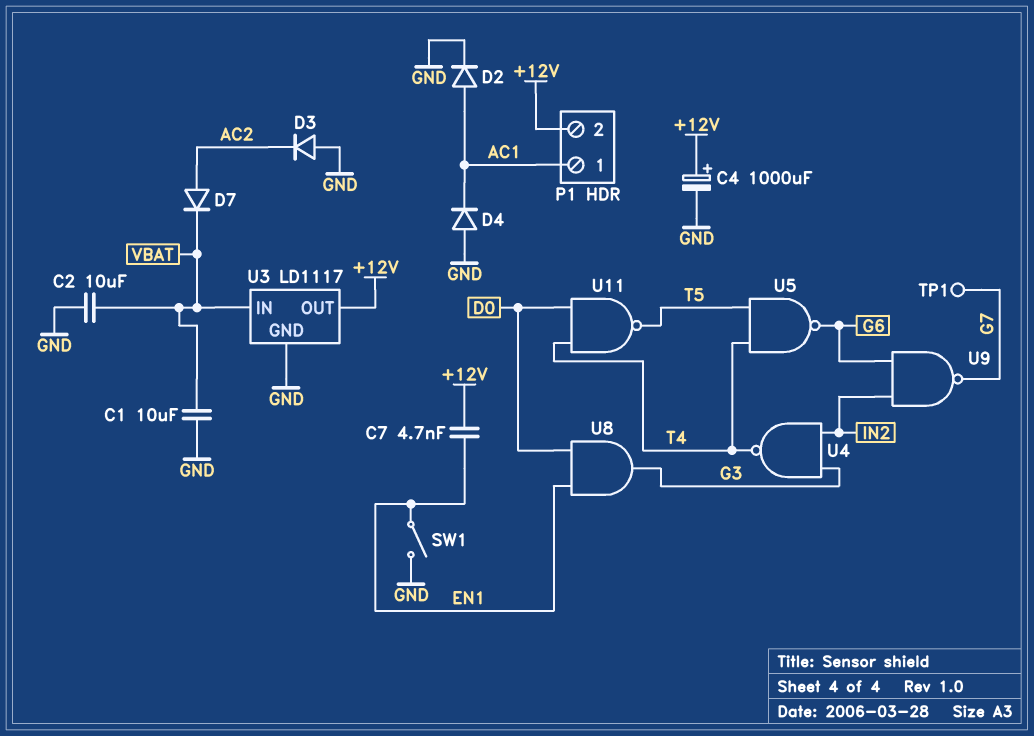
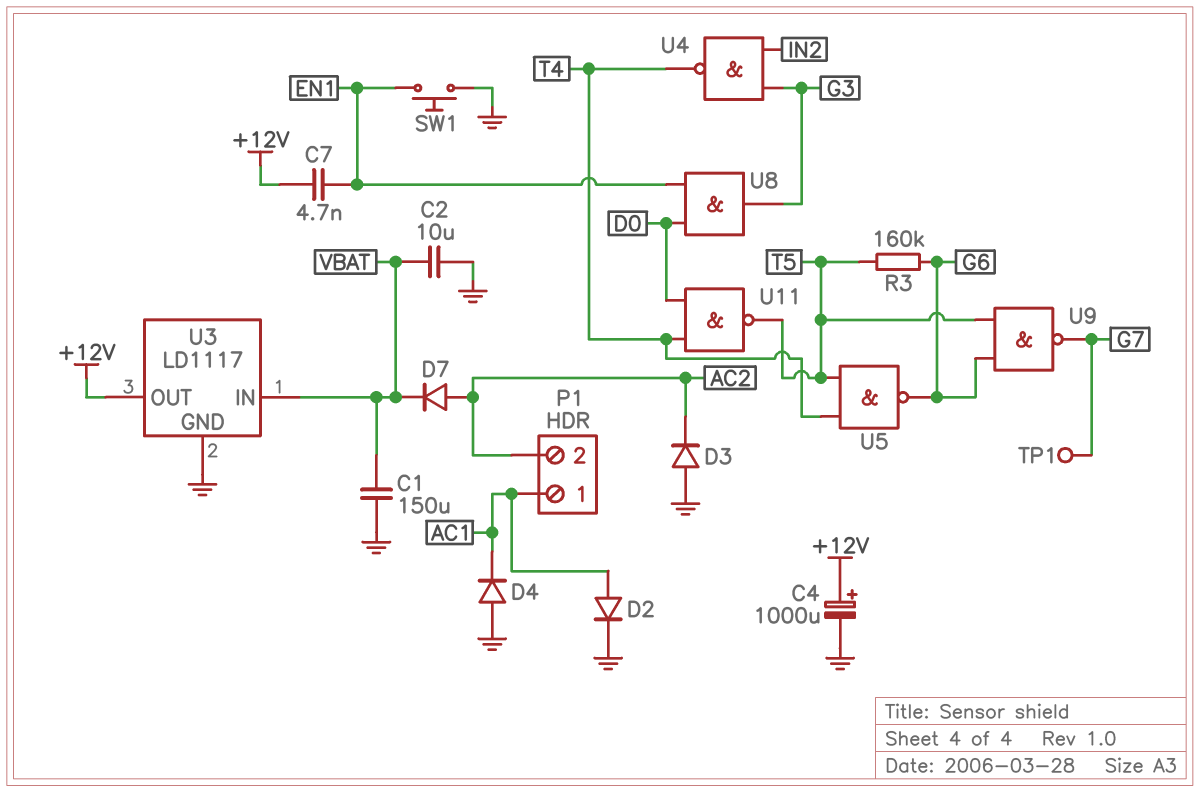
C1: 10uF (GND, VBAT) -> 150uF (GND, VBAT)
P1 pin 2: +12V -> AC2
R3: none -> 160k (G6, T5)
SW1: switch (EN1, GND) -> button (EN1, GND)
U9: NAND (in G6, in IN2, out G7) -> NAND (in G6, in T5, out G7)

